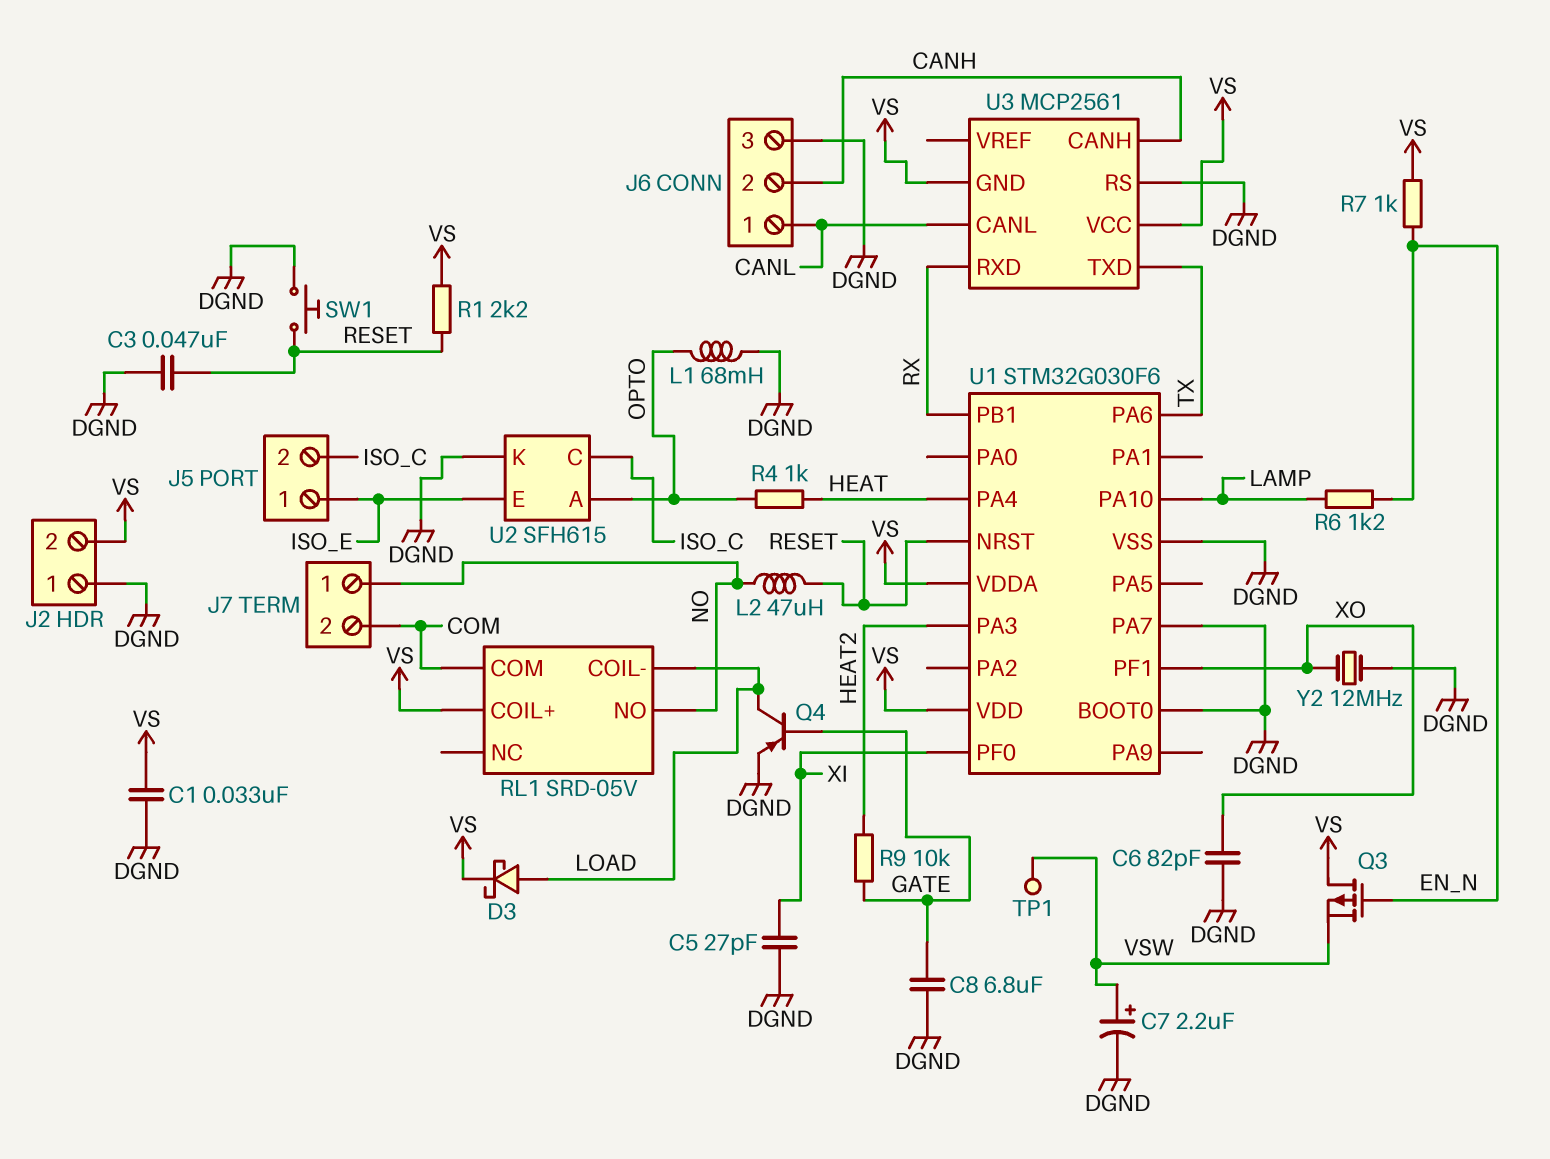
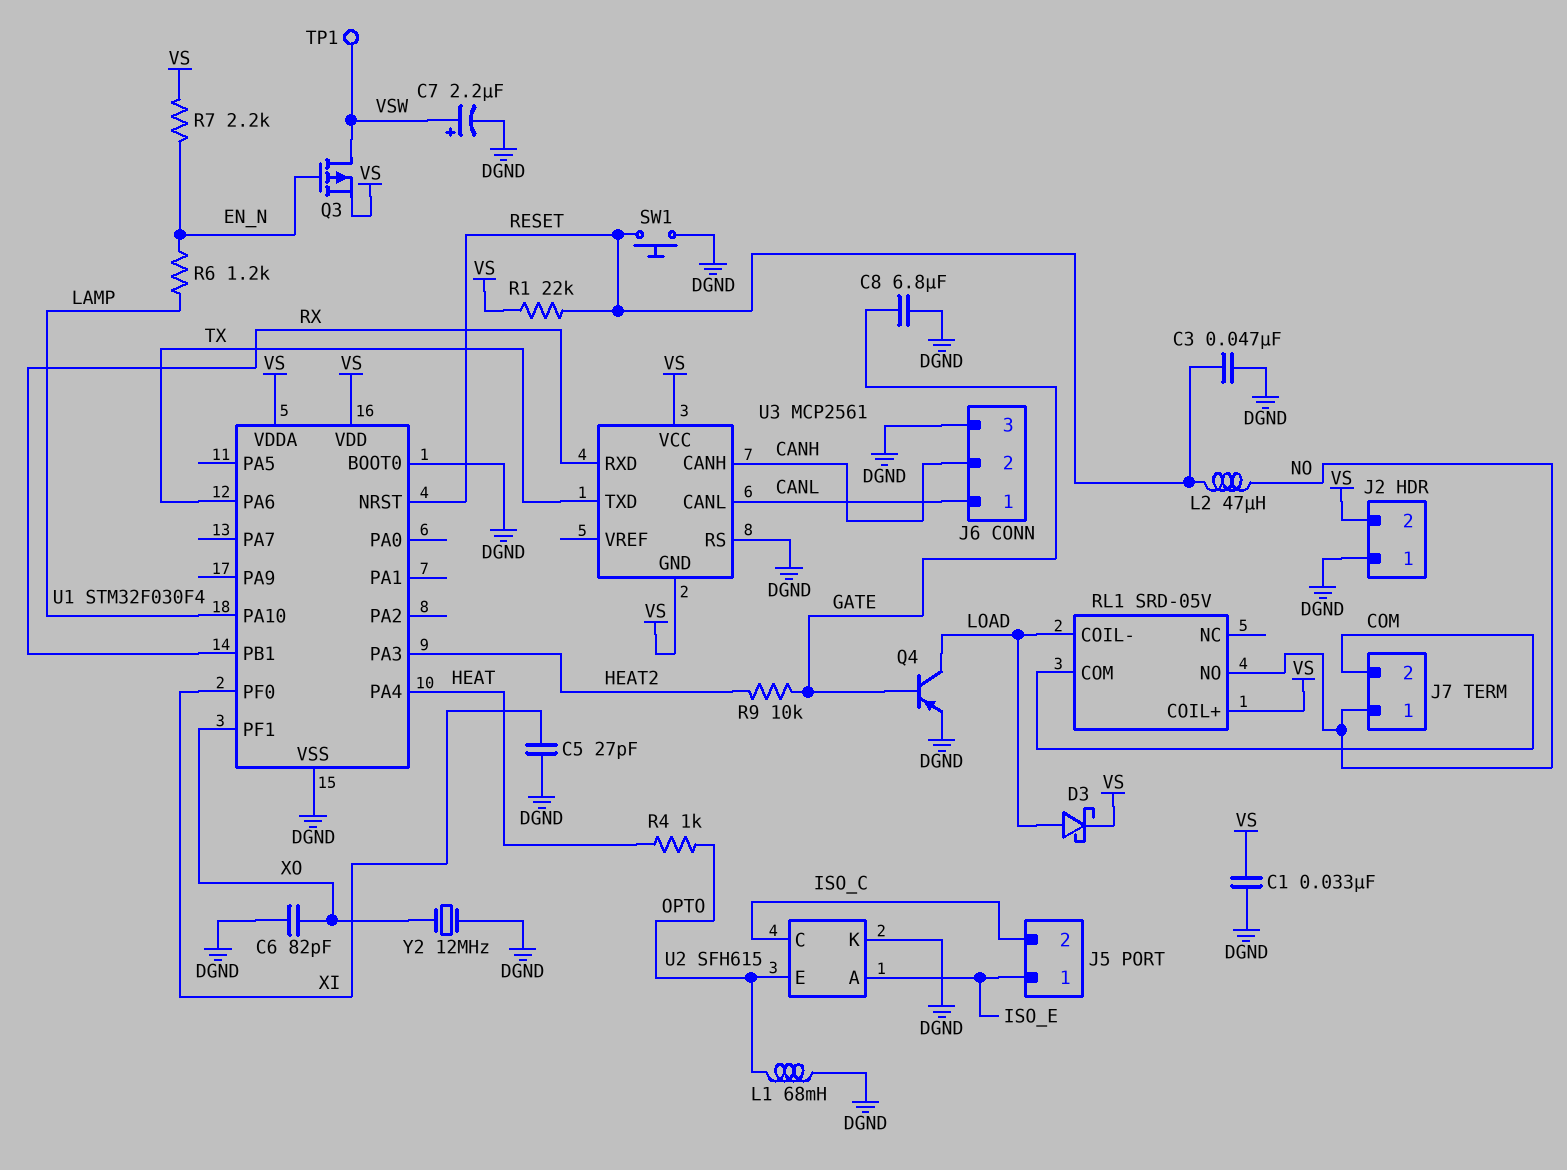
Q3: PMOS (G EN_N, D VS, S VSW) -> PMOS (G EN_N, D VSW, S VS)
R1: 2.2k (RESET, VS) -> 22k (RESET, VS)
R7: 1k (EN_N, VS) -> 2.2k (EN_N, VS)
U1: STM32G030F6 -> STM32F030F4
U1 pin PA7: DGND -> none
U2 pin A: OPTO -> ISO_E
U2 pin E: ISO_E -> OPTO

